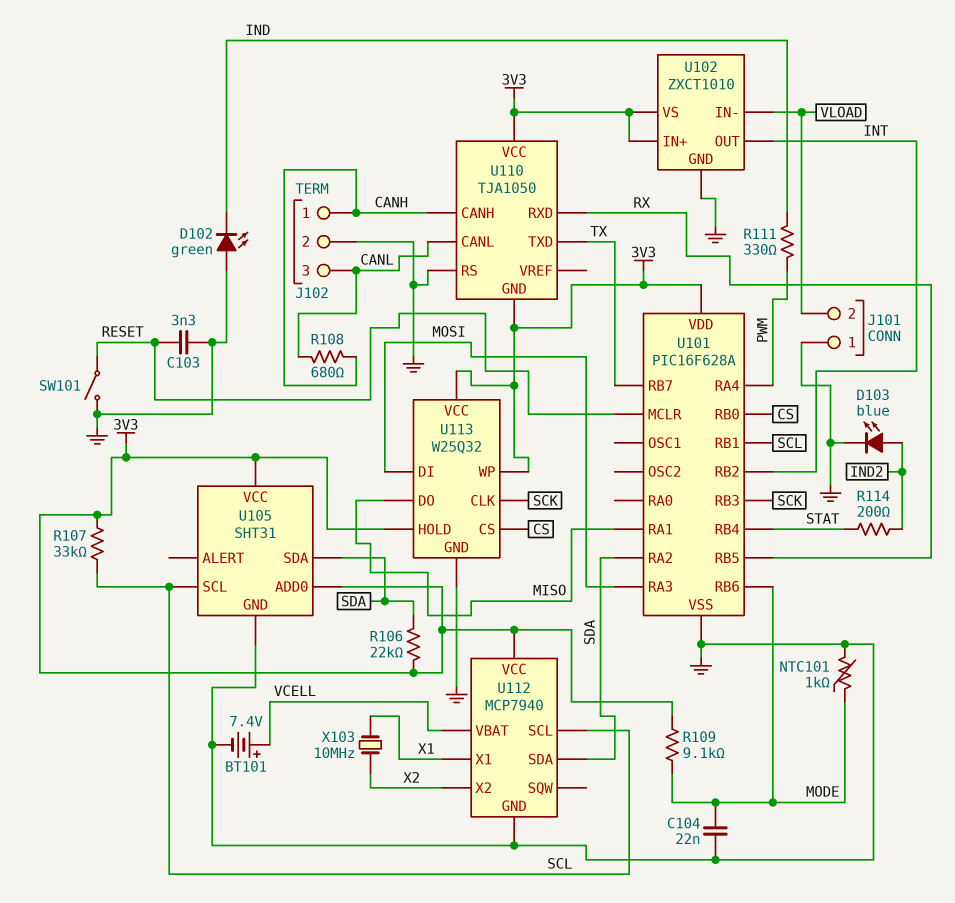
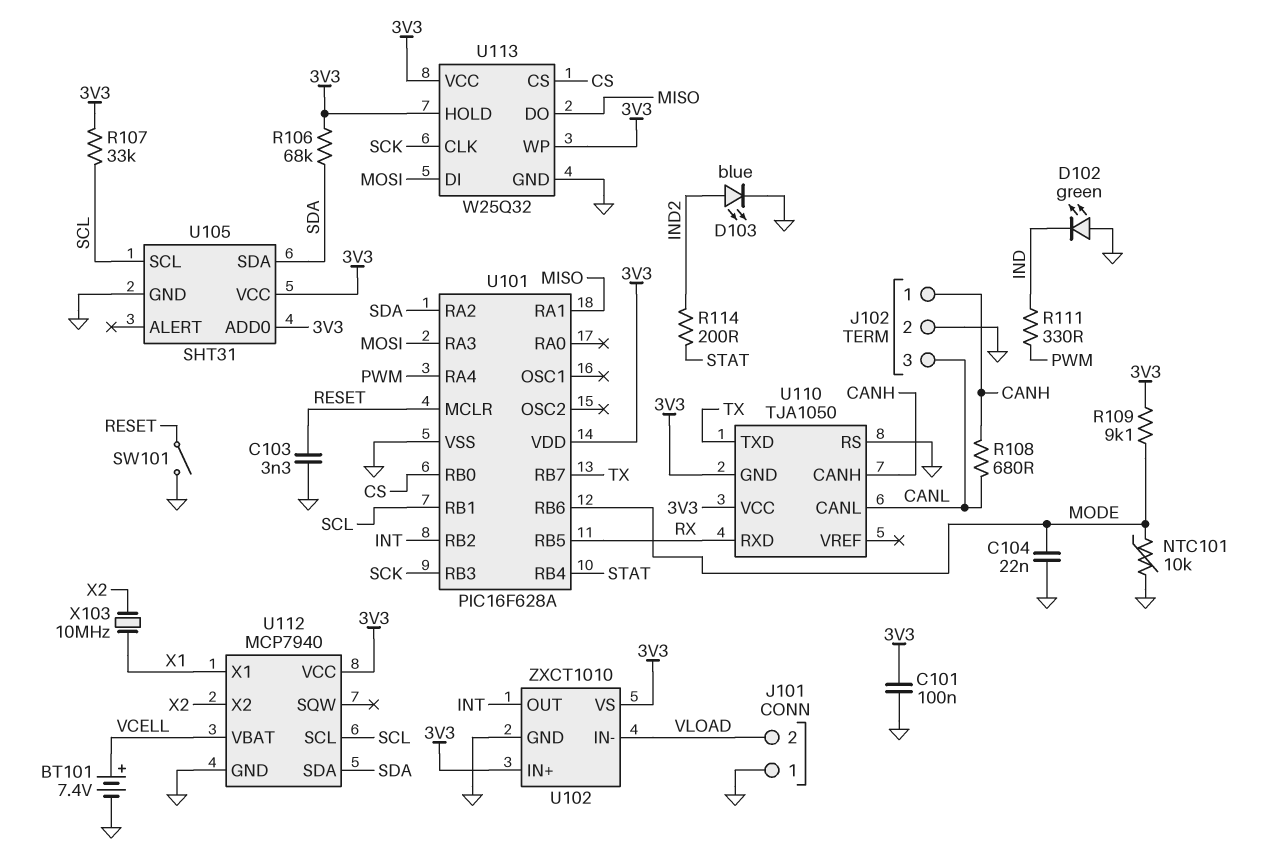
C101: none -> 100nF (3V3, GND)
NTC101: 1k (GND, MODE) -> 10k (GND, MODE)
R106: 22k (3V3, SDA) -> 68k (3V3, SDA)

